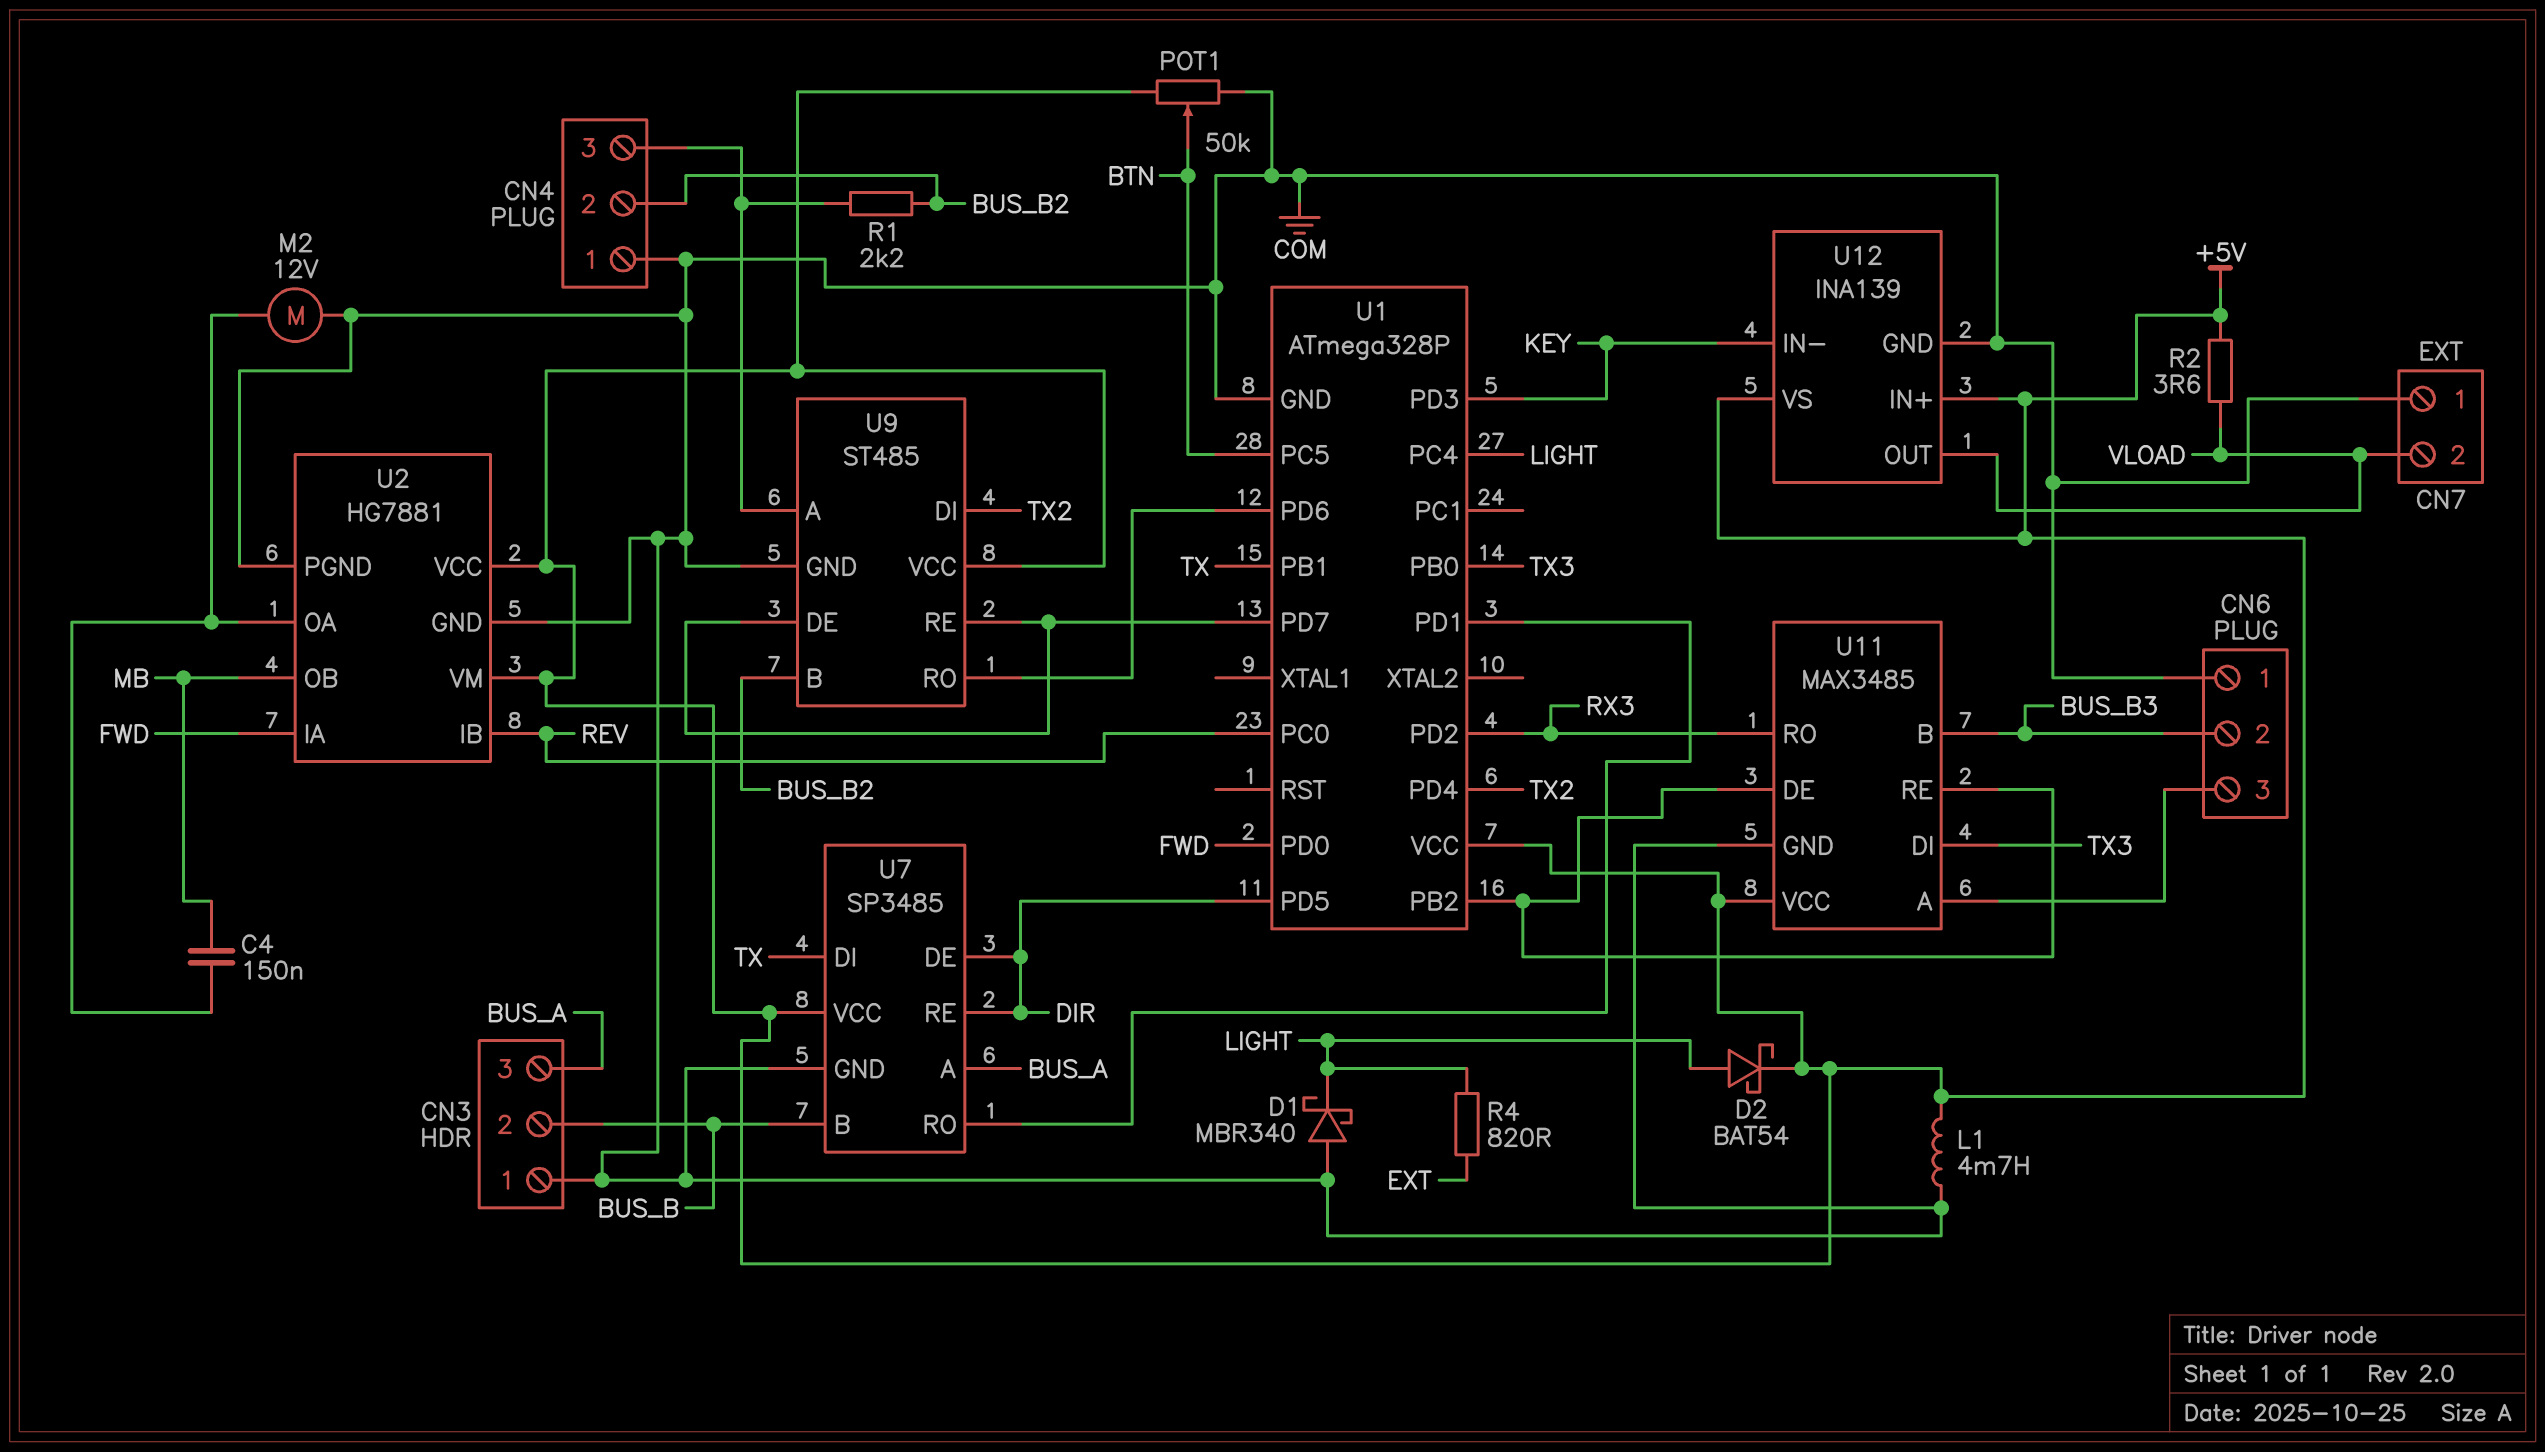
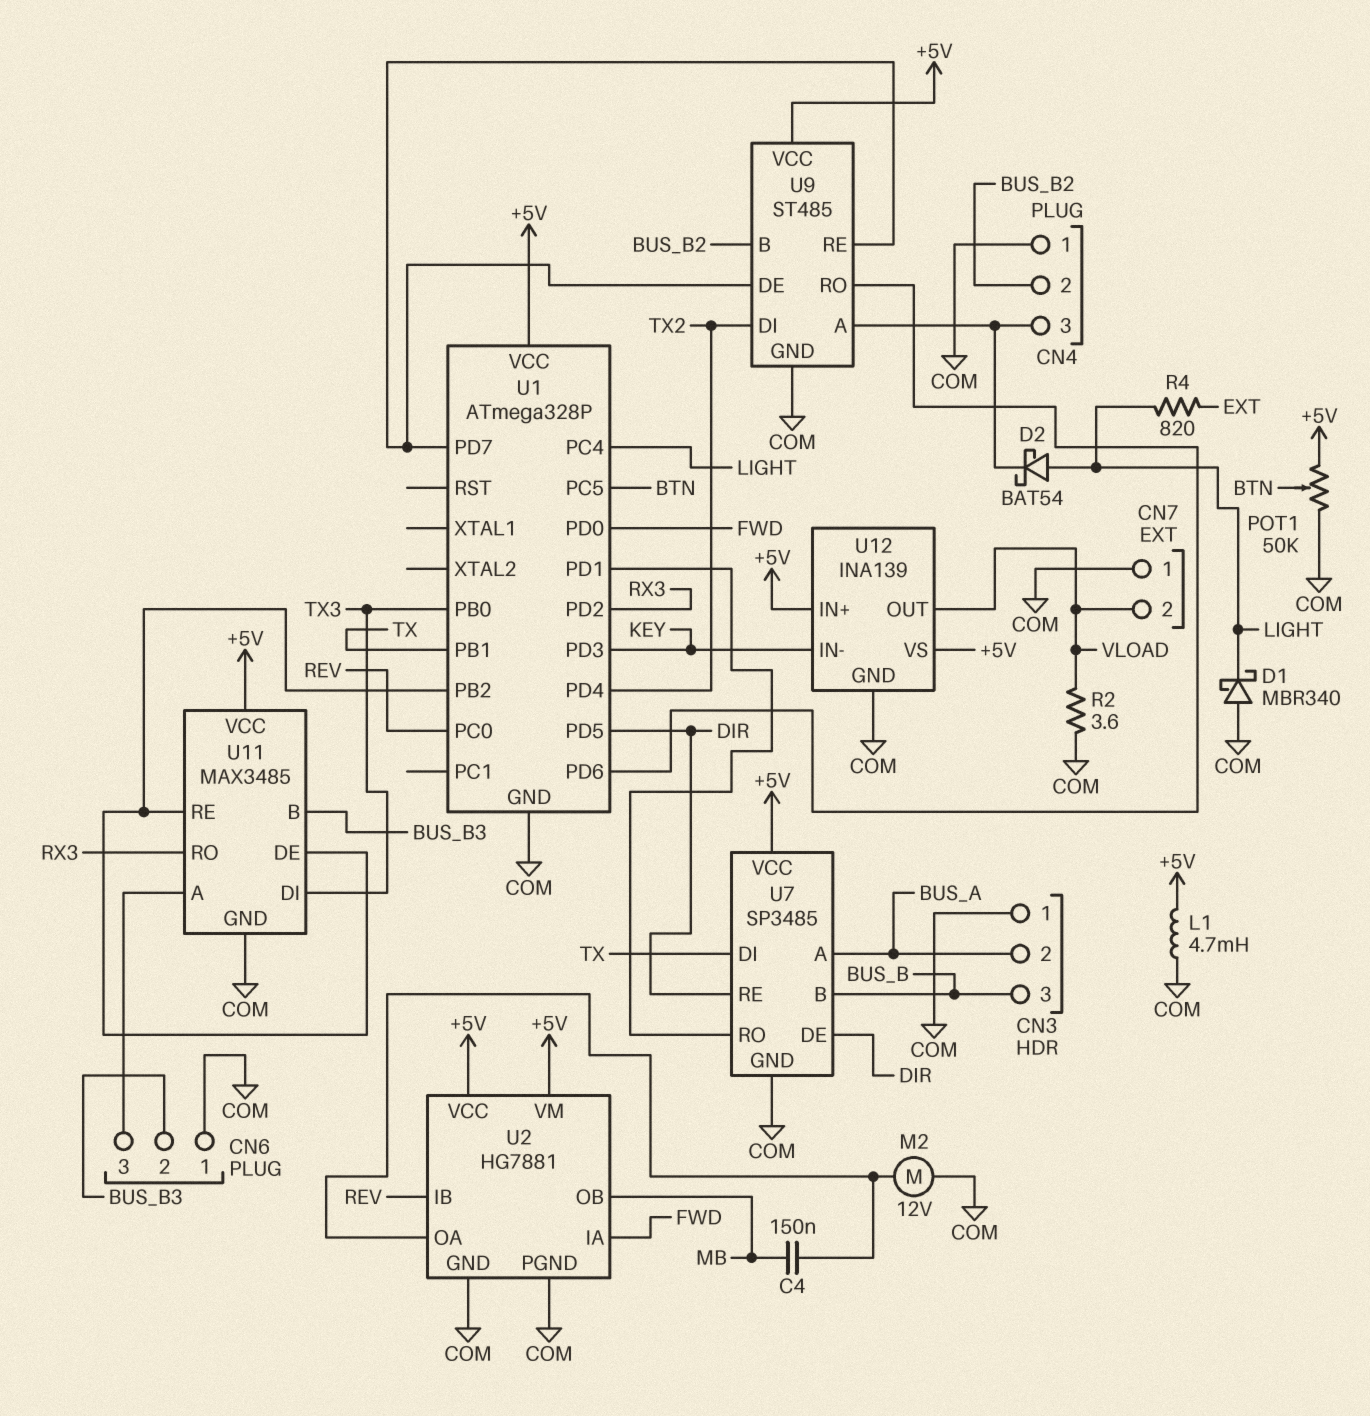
CN3 pin 2: BUS_B -> BUS_A
CN3 pin 3: BUS_A -> BUS_B
D2: schottky BAT54 (A LIGHT, K +5V) -> schottky BAT54 (A LIGHT, K CN4/3)
R1: 2.2k (BUS_B2, CN4/3) -> none
R2: 3.6 (+5V, VLOAD) -> 3.6 (COM, VLOAD)

